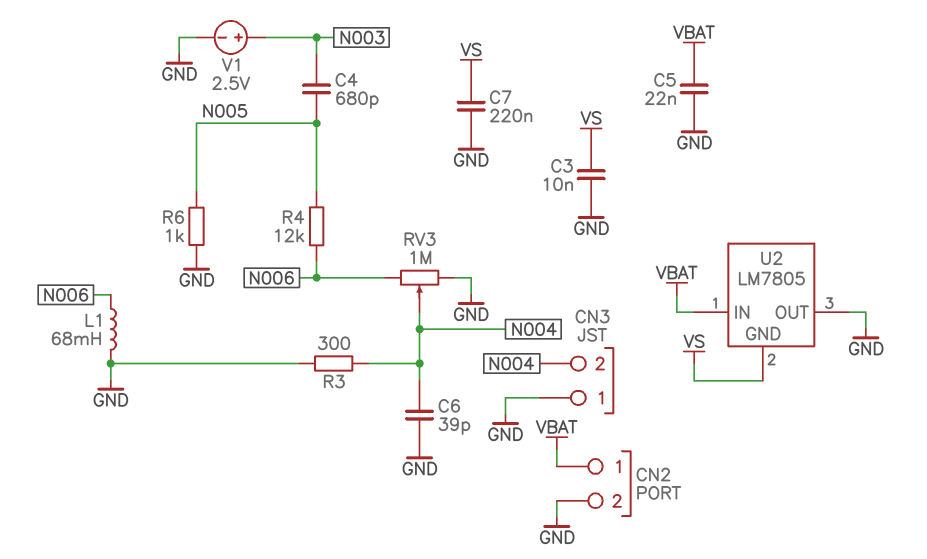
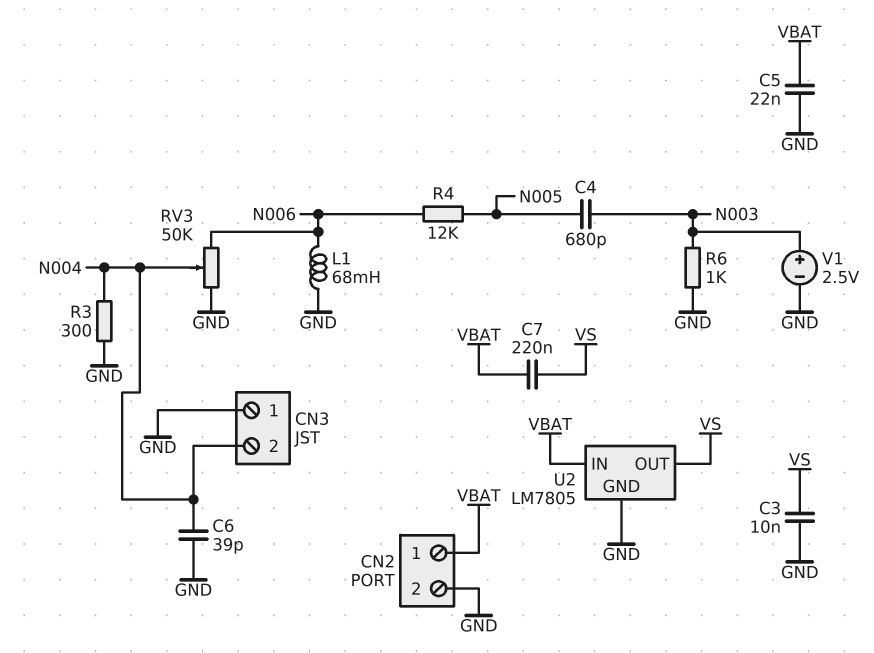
C7: 220nF (GND, VS) -> 220nF (VBAT, VS)
R6: 1k (GND, N005) -> 1k (GND, N003)
RV3: 1M (GND, N006, wiper N004) -> 50k (GND, N006, wiper N004)
U2 pin GND: VS -> GND
U2 pin OUT: GND -> VS

